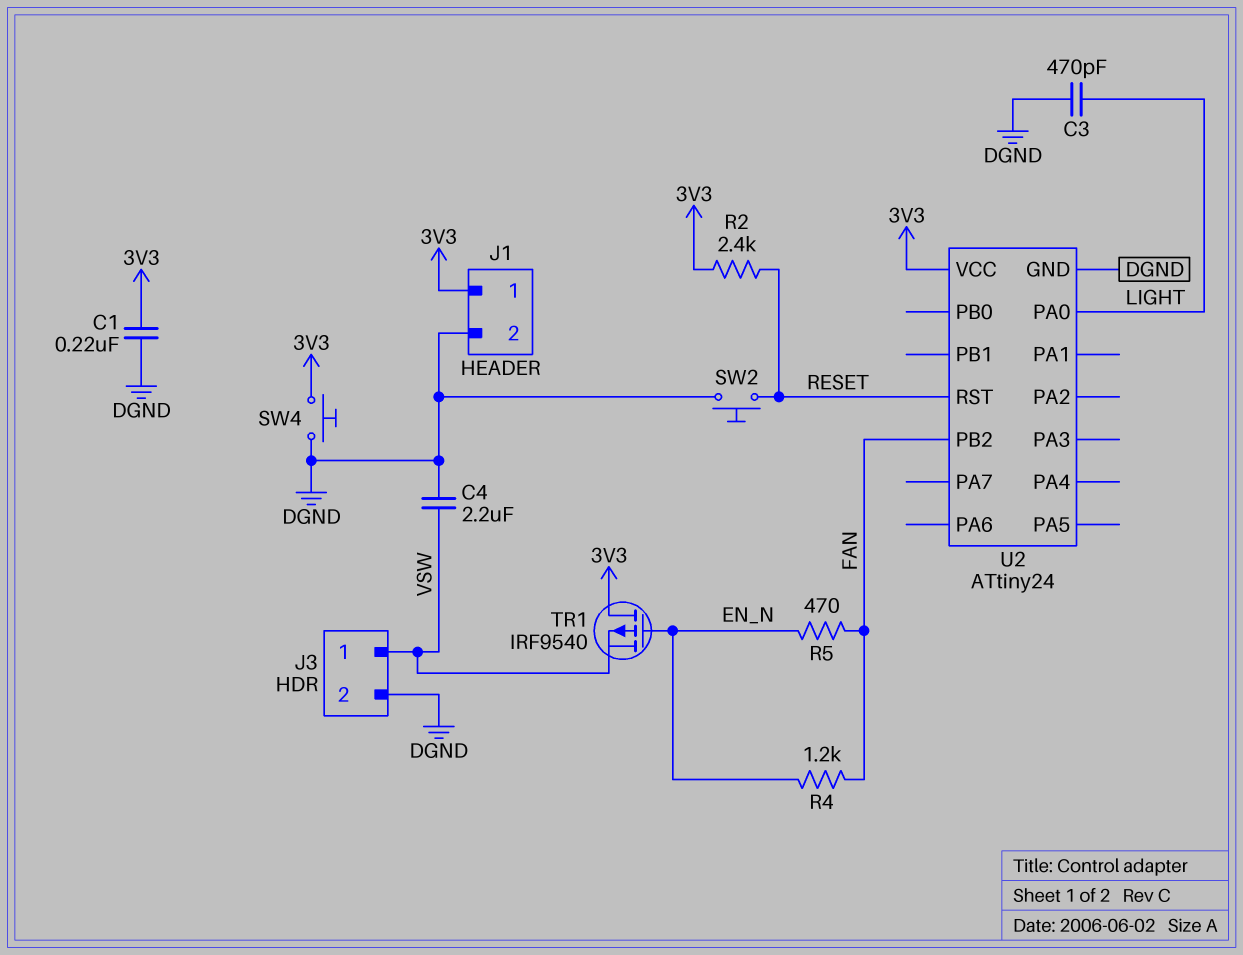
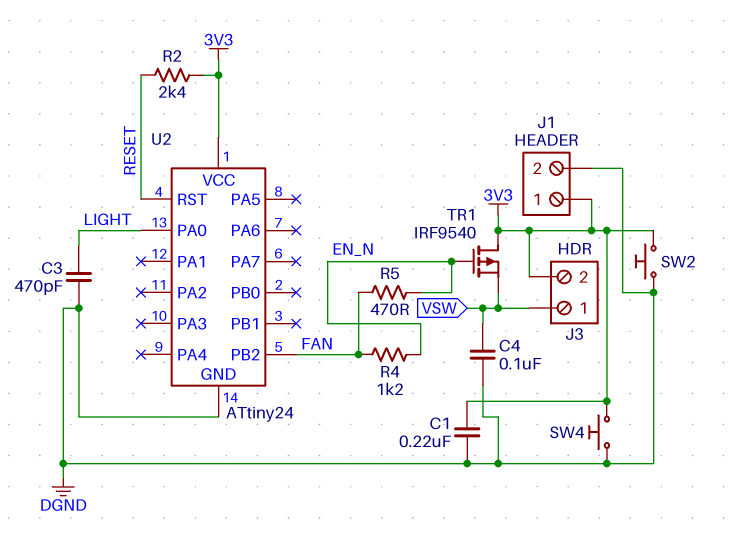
C4: 2.2uF (DGND, VSW) -> 100nF (DGND, VSW)
J3 pin 2: DGND -> 3V3
SW2: button (DGND, RESET) -> button (3V3, DGND)

